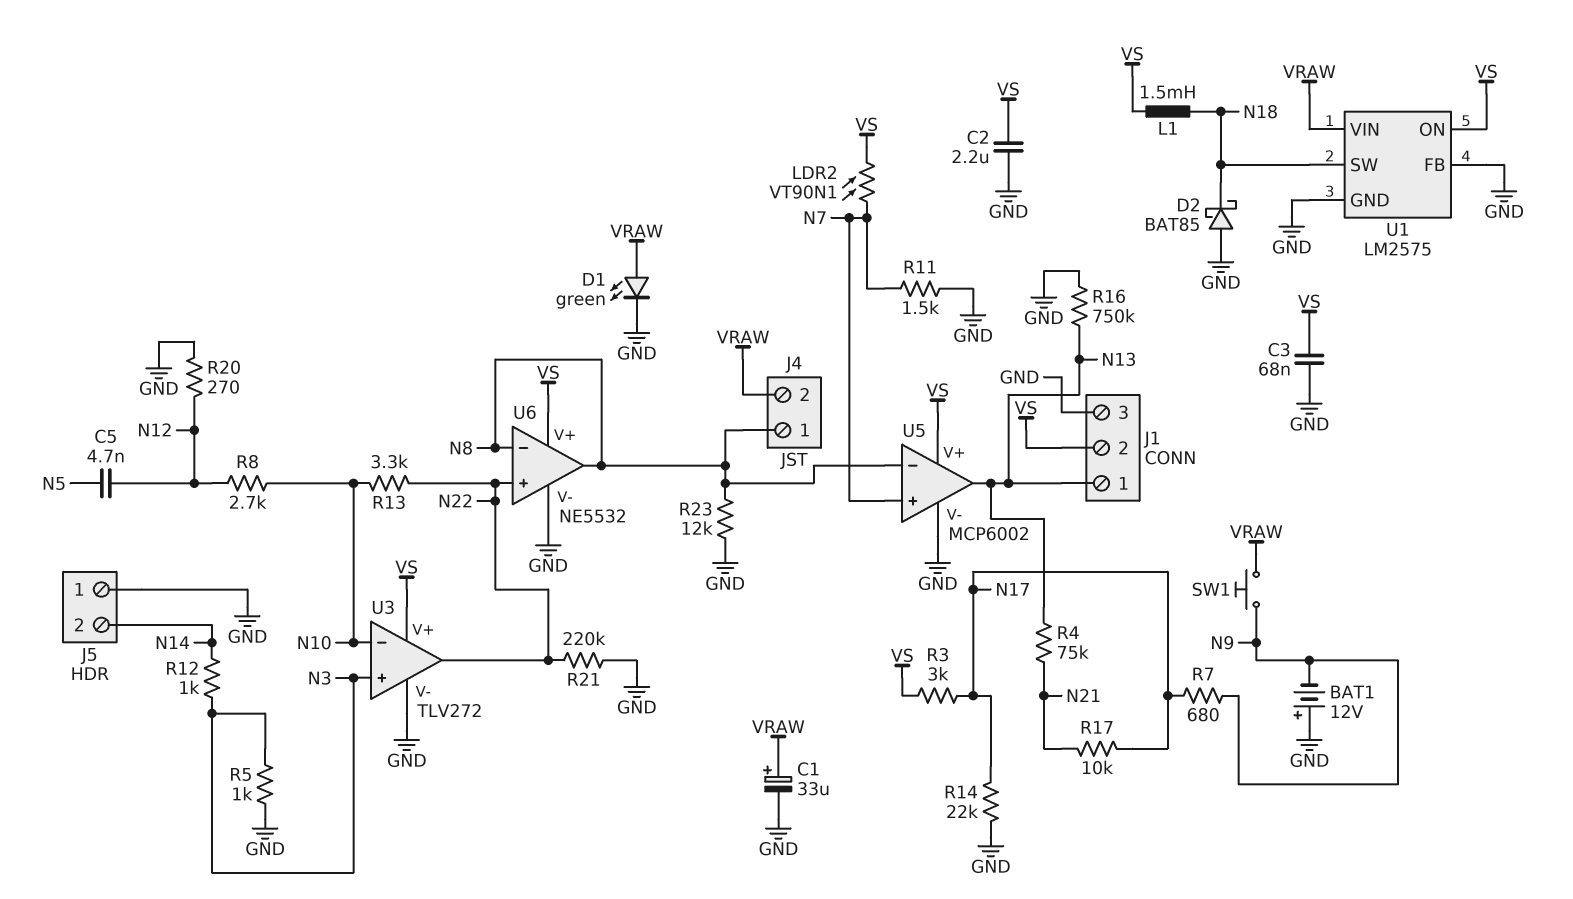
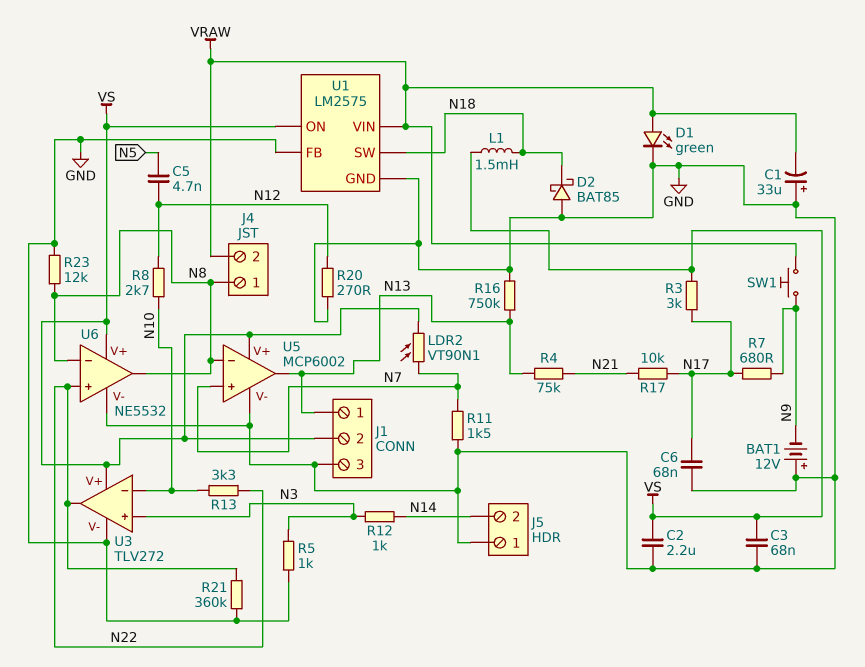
C1: 33uF (plus VRAW, minus GND) -> 33uF (plus GND, minus VRAW)
C6: none -> 68nF (GND, N17)
R14: 22k (GND, N17) -> none
R21: 220k (GND, N22) -> 360k (GND, N22)

